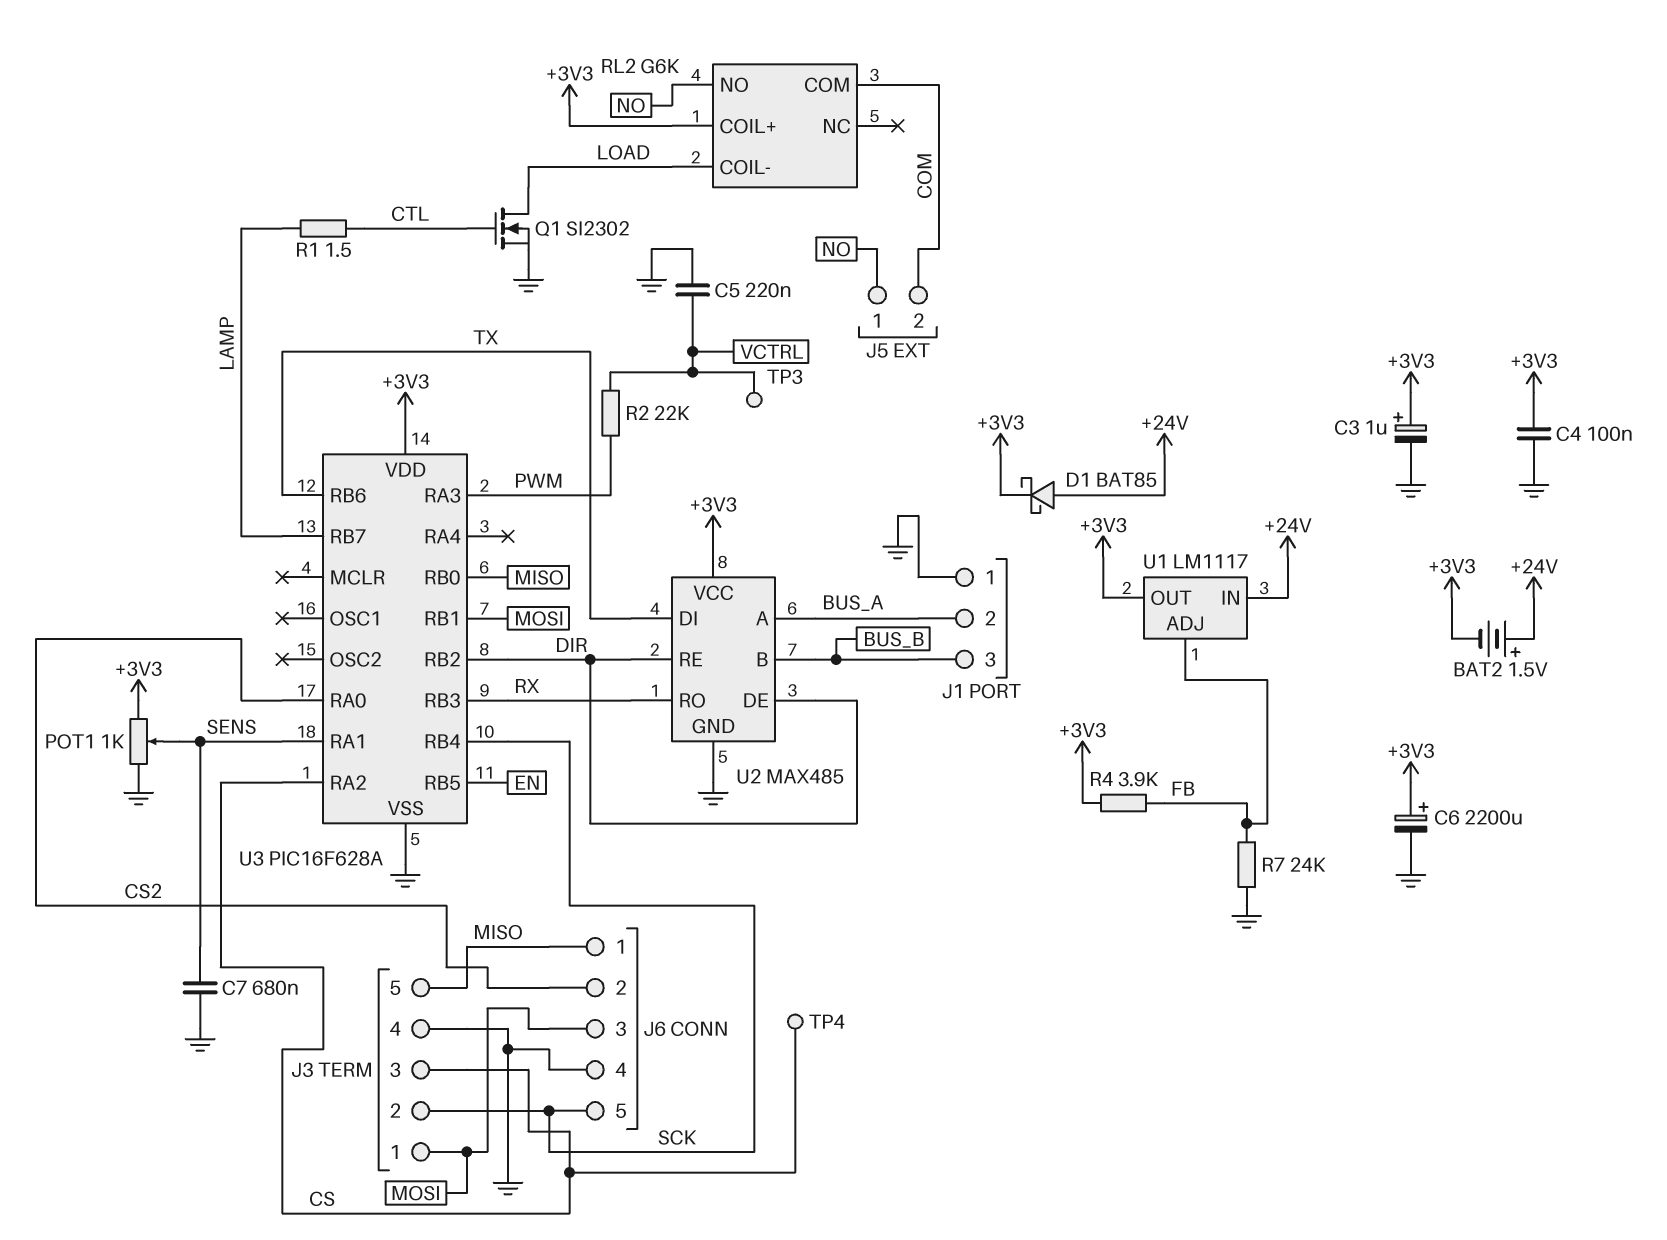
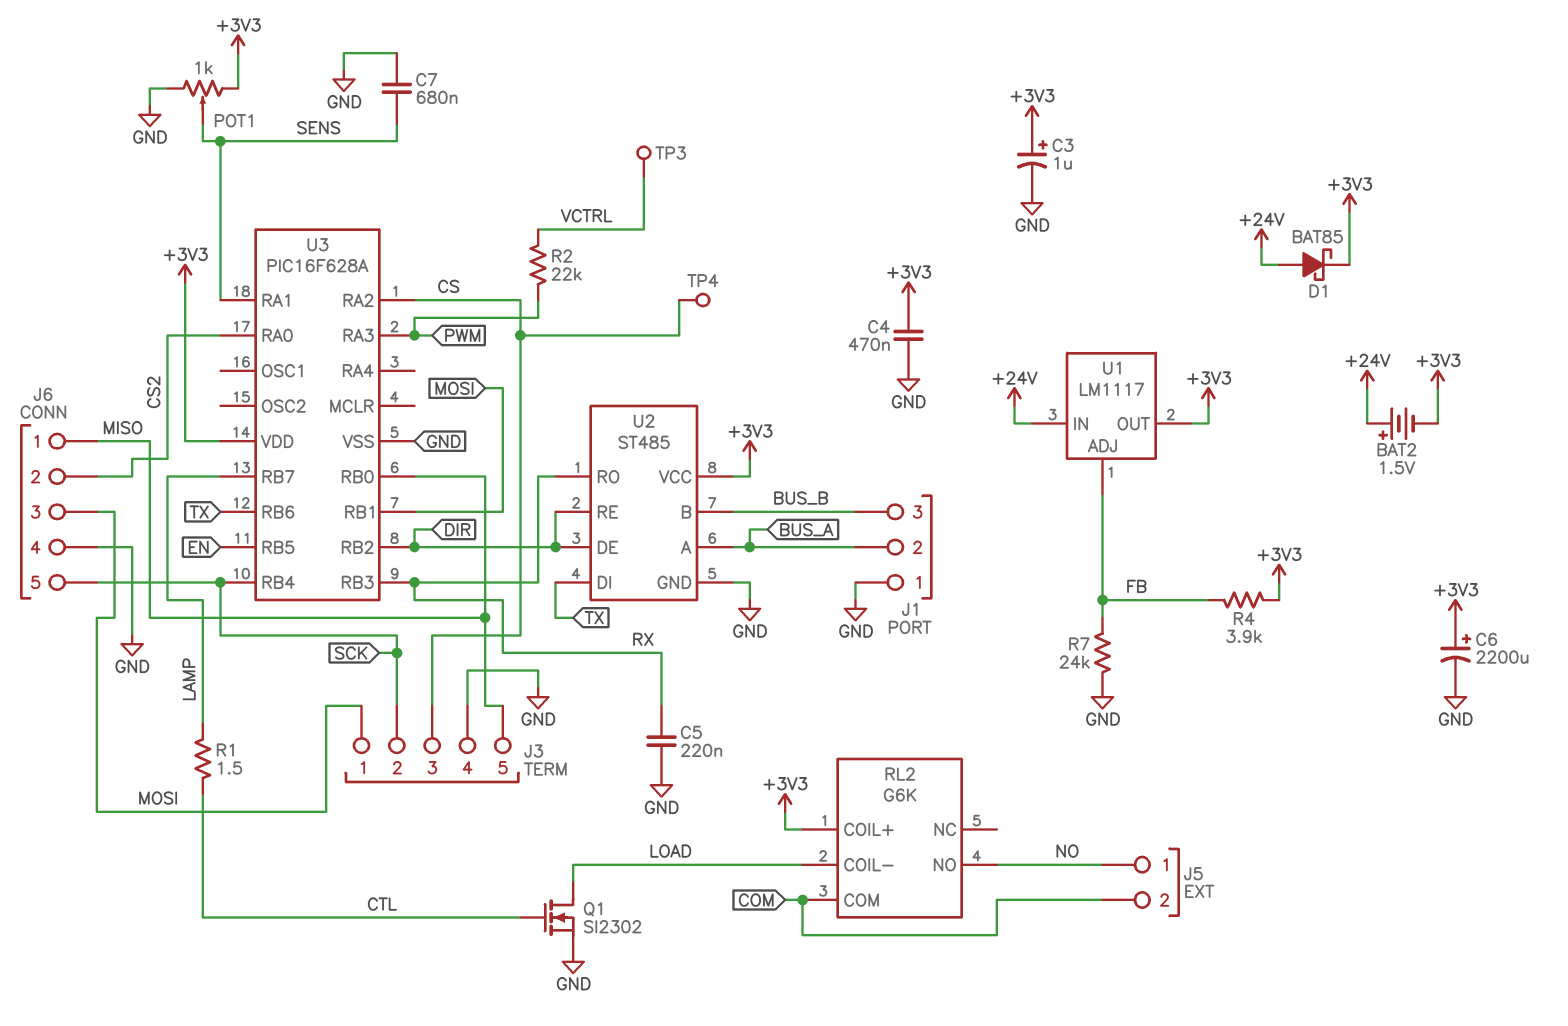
C4: 100nF (+3V3, GND) -> 470nF (+3V3, GND)
C5: 220nF (GND, VCTRL) -> 220nF (GND, RX)
U2: MAX485 -> ST485

